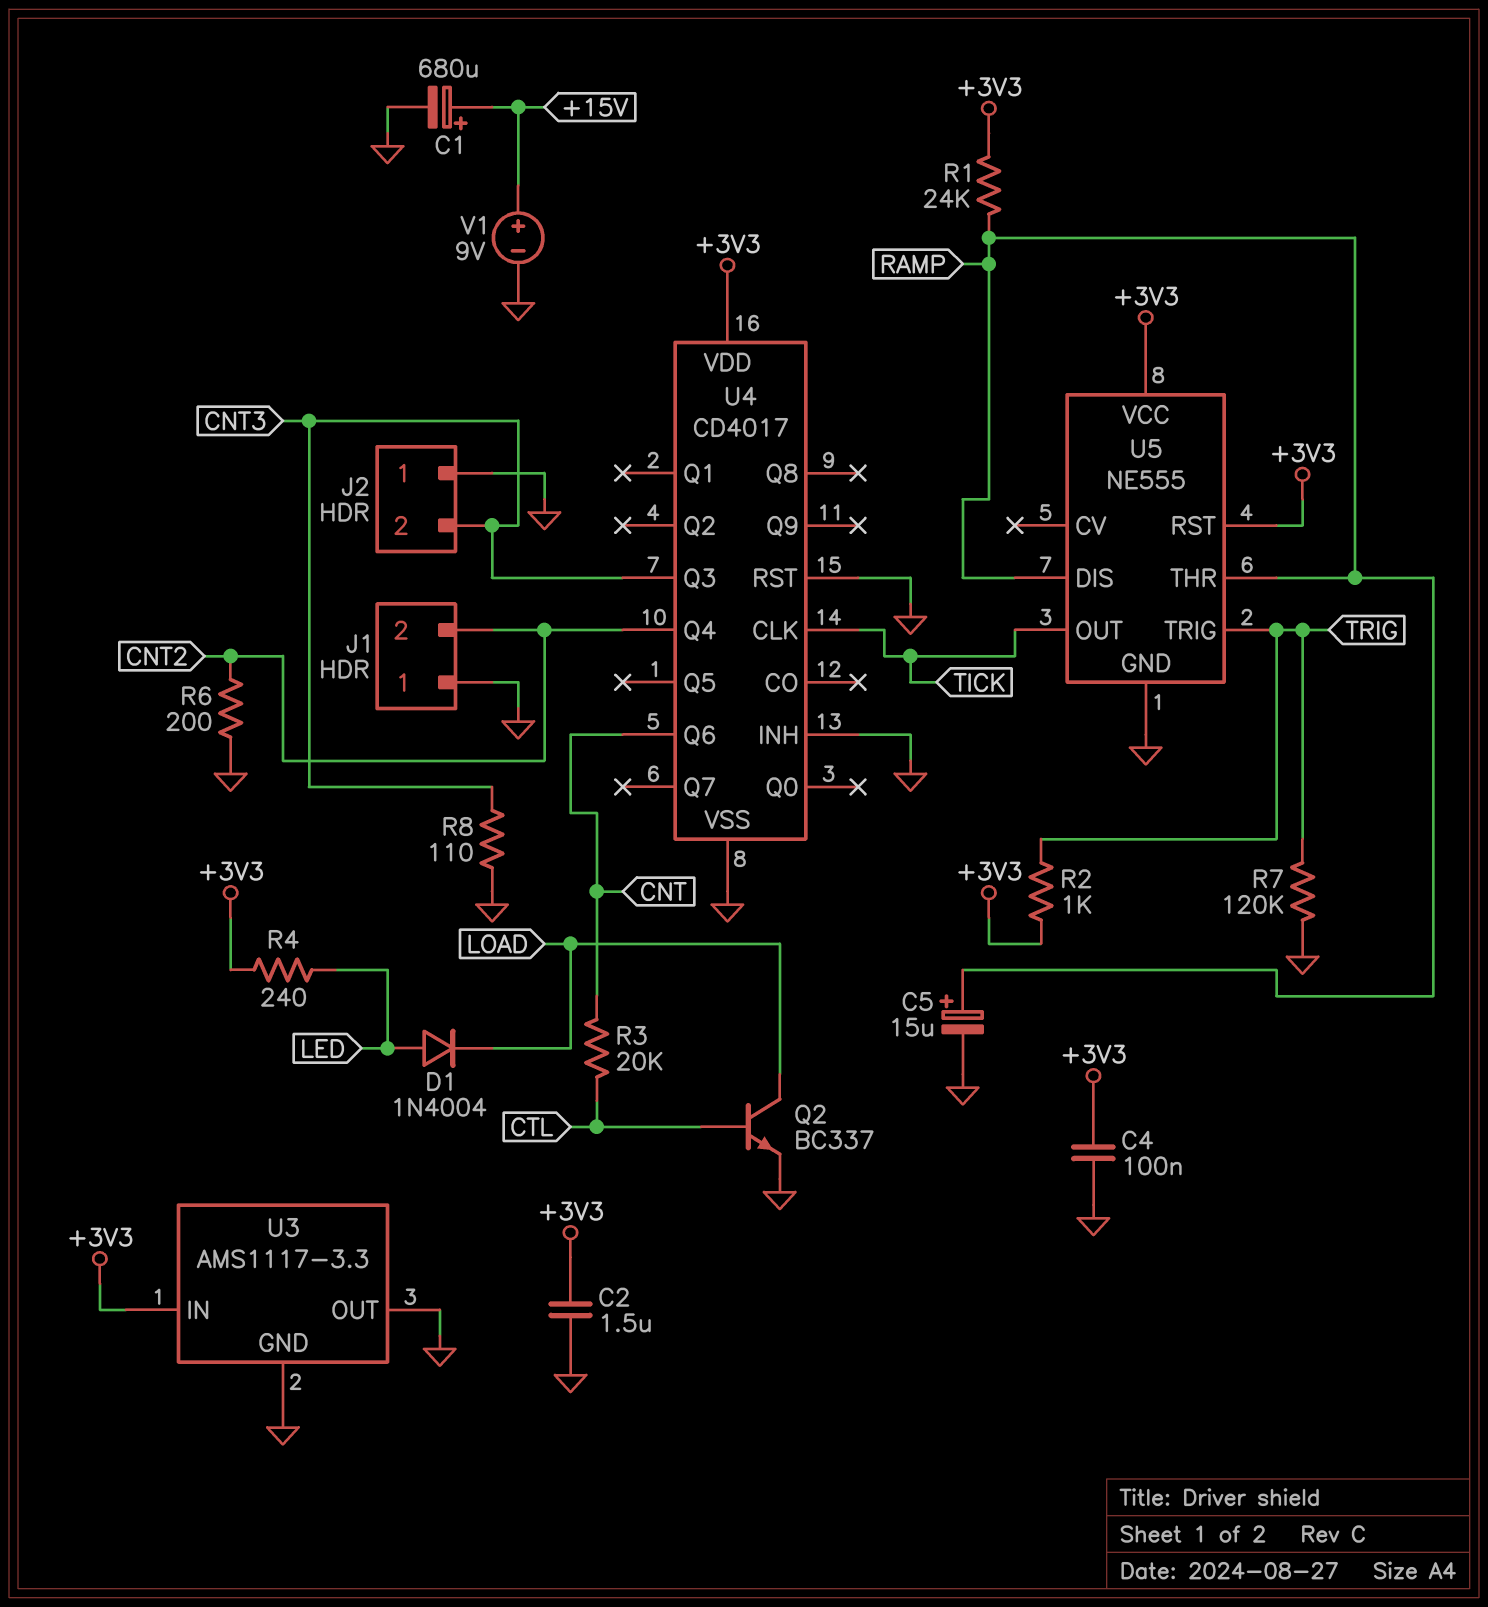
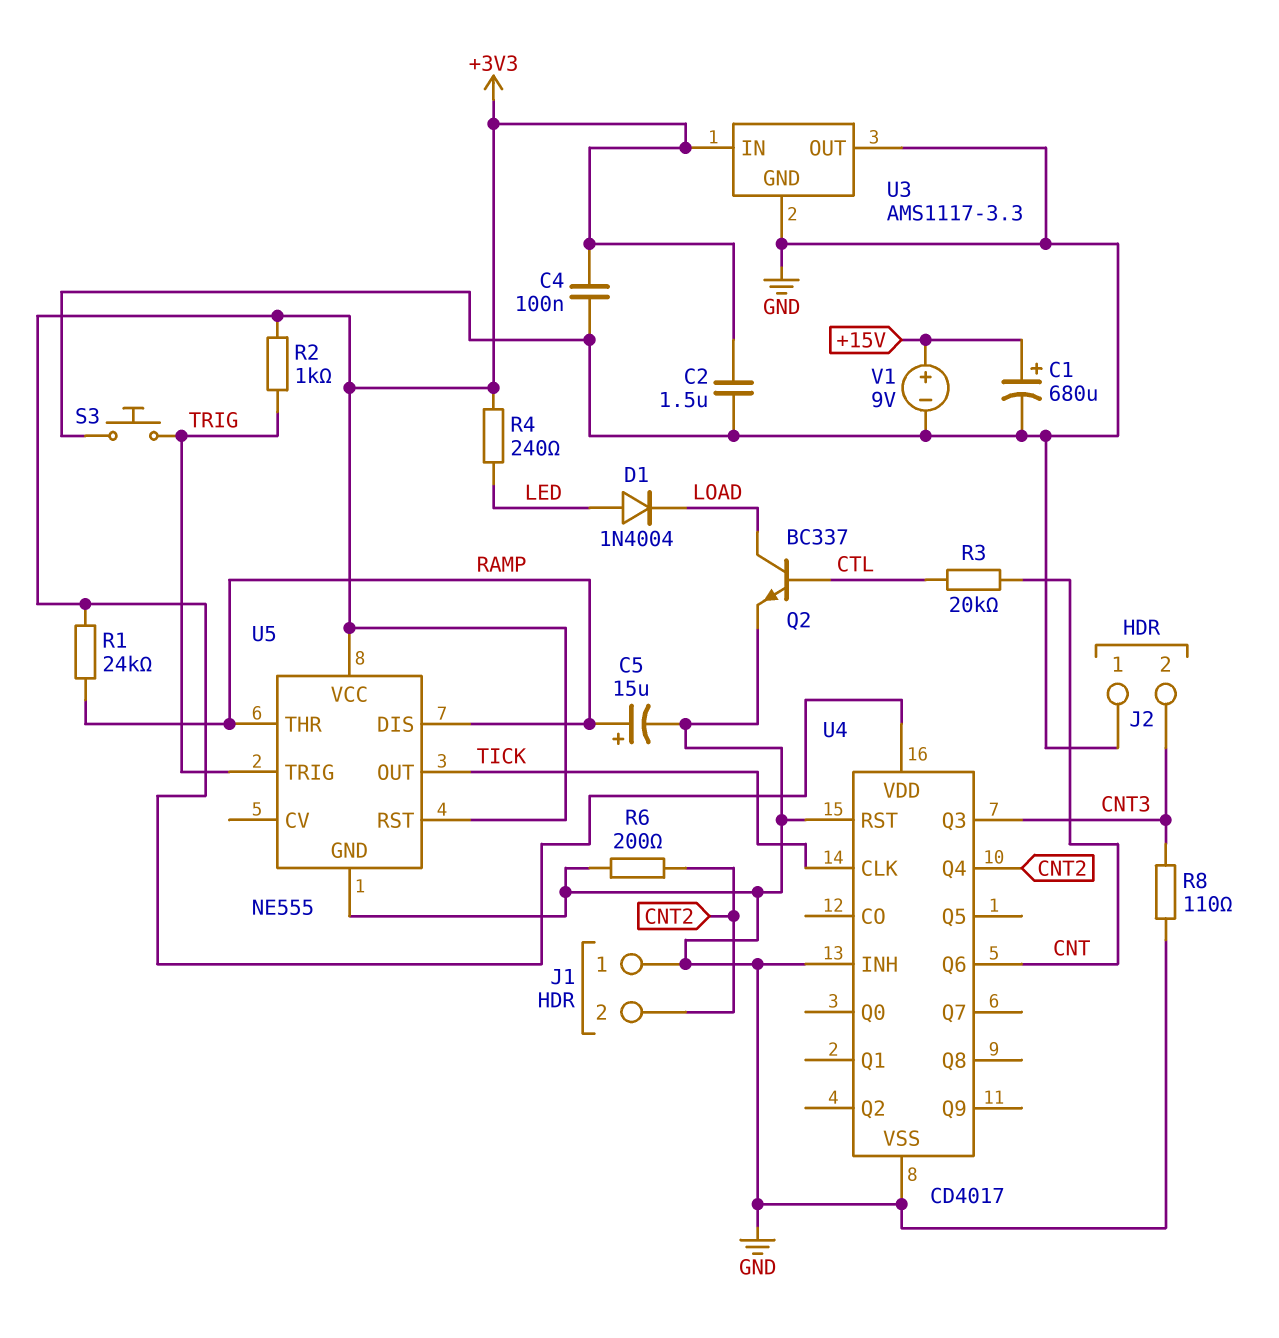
R7: 120k (GND, TRIG) -> none
S3: none -> button (GND, TRIG)

